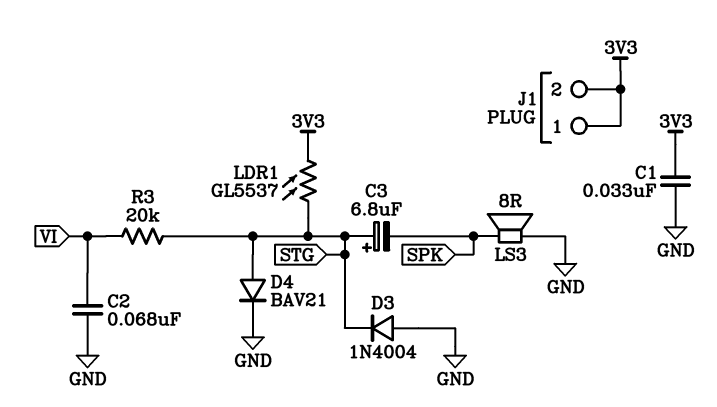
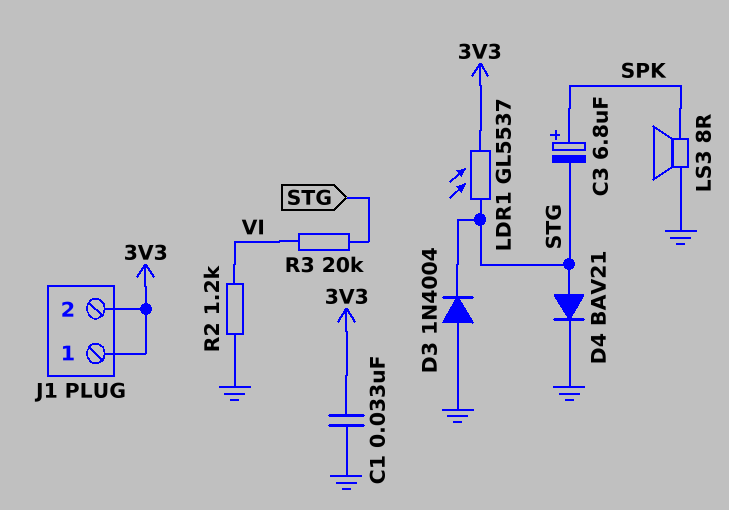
C2: 68nF (GND, VI) -> none
C3: 6.8uF (plus STG, minus SPK) -> 6.8uF (plus SPK, minus STG)
R2: none -> 1.2k (GND, VI)

